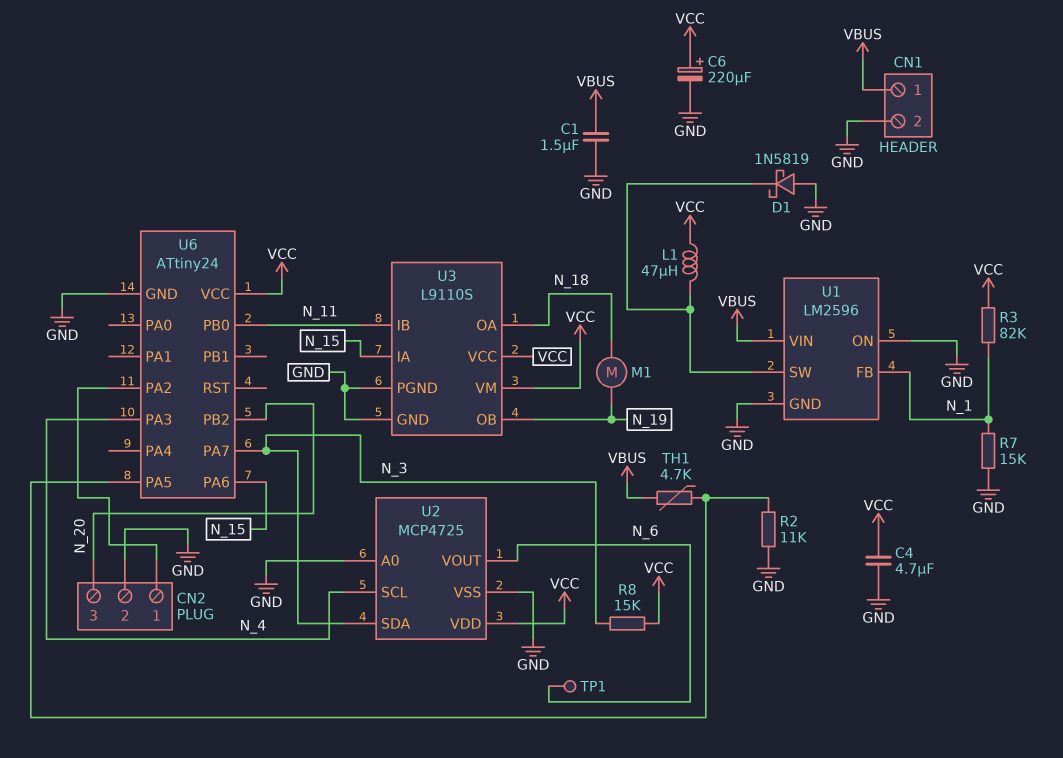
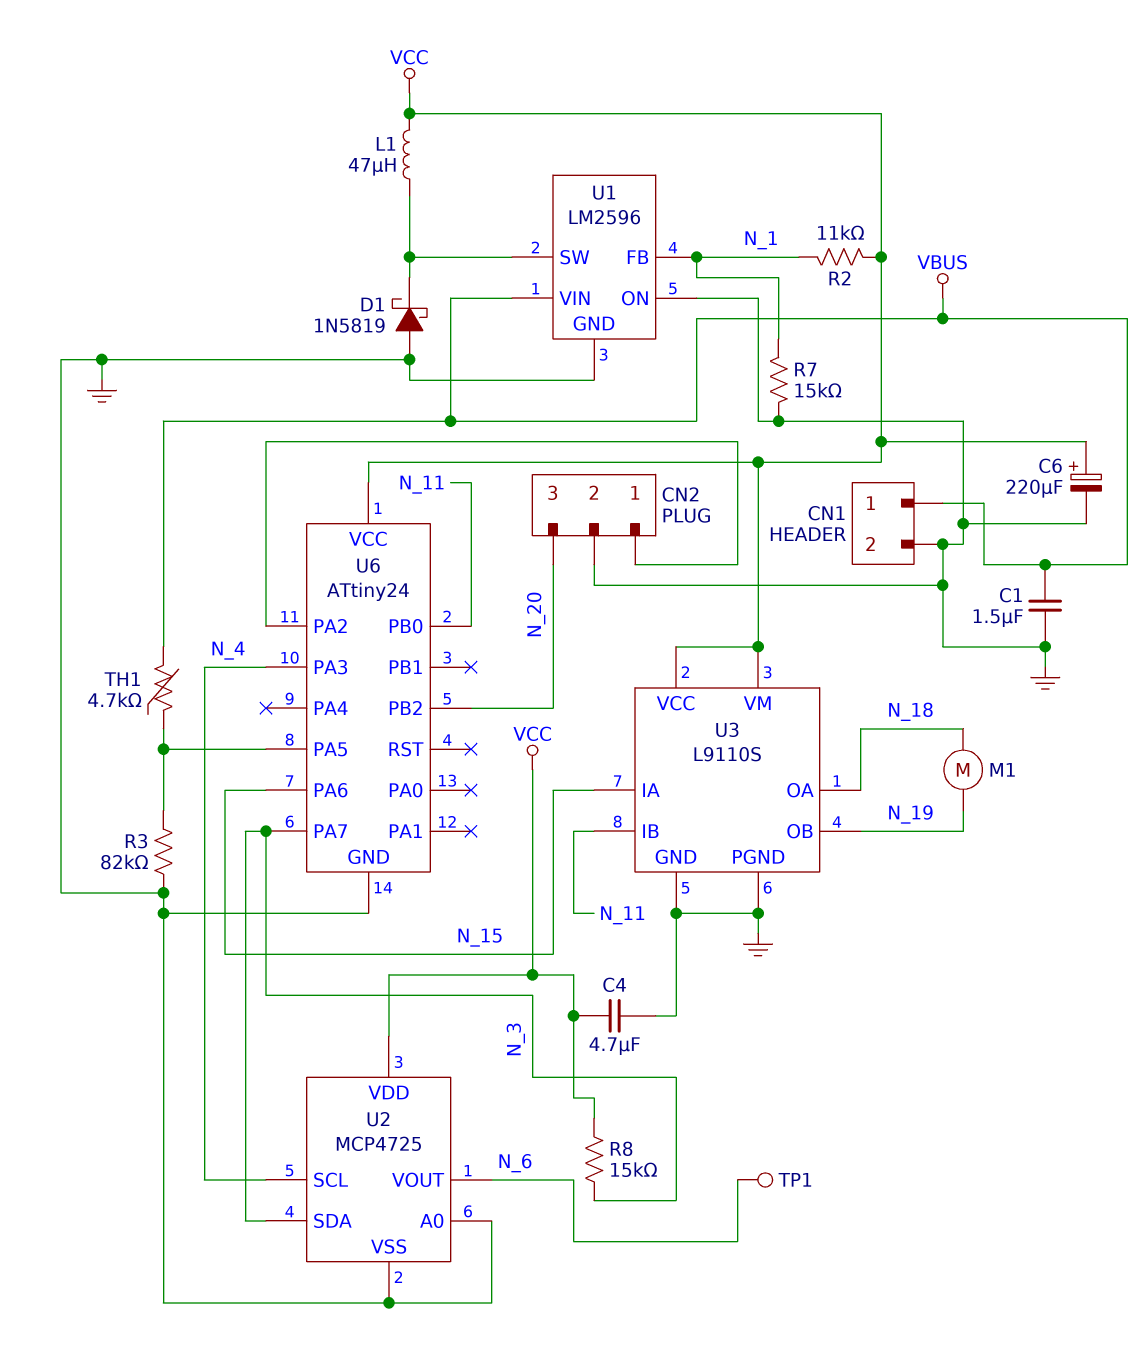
R2: 11k (GND, U6/PA5) -> 11k (N_1, VCC)
R3: 82k (N_1, VCC) -> 82k (GND, U6/PA5)

